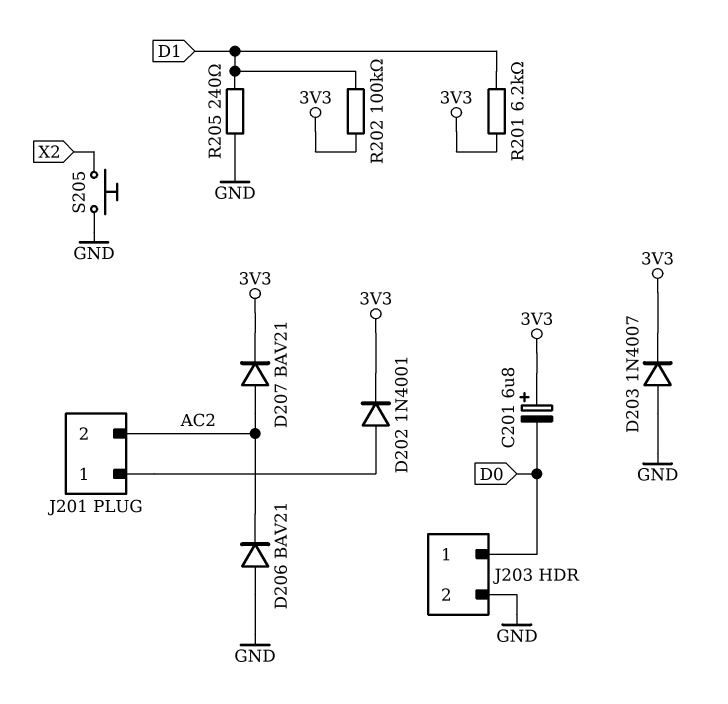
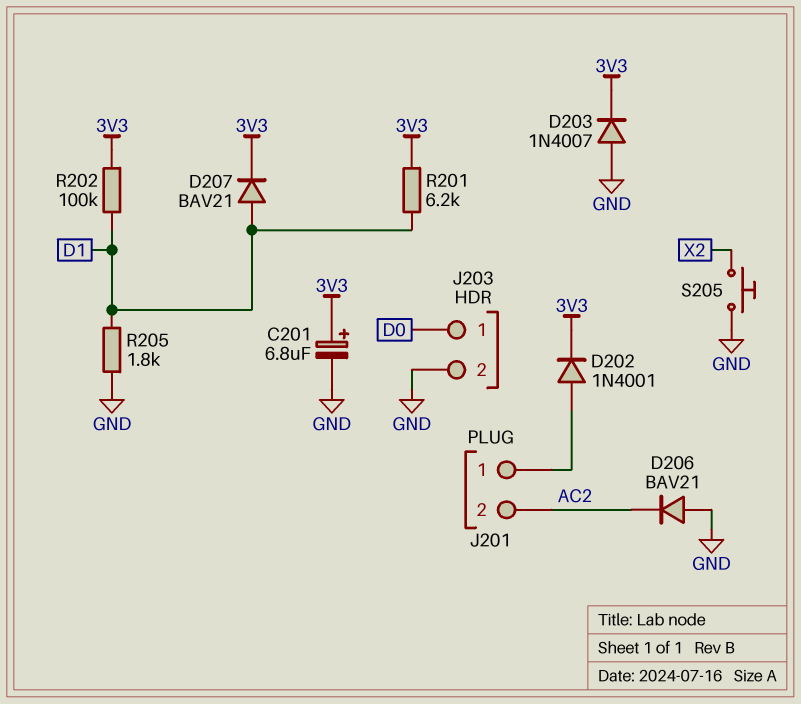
C201: 6.8uF (plus 3V3, minus D0) -> 6.8uF (plus 3V3, minus GND)
D207: diode BAV21 (A AC2, K 3V3) -> diode BAV21 (A D1, K 3V3)
R205: 240 (D1, GND) -> 1.8k (D1, GND)

